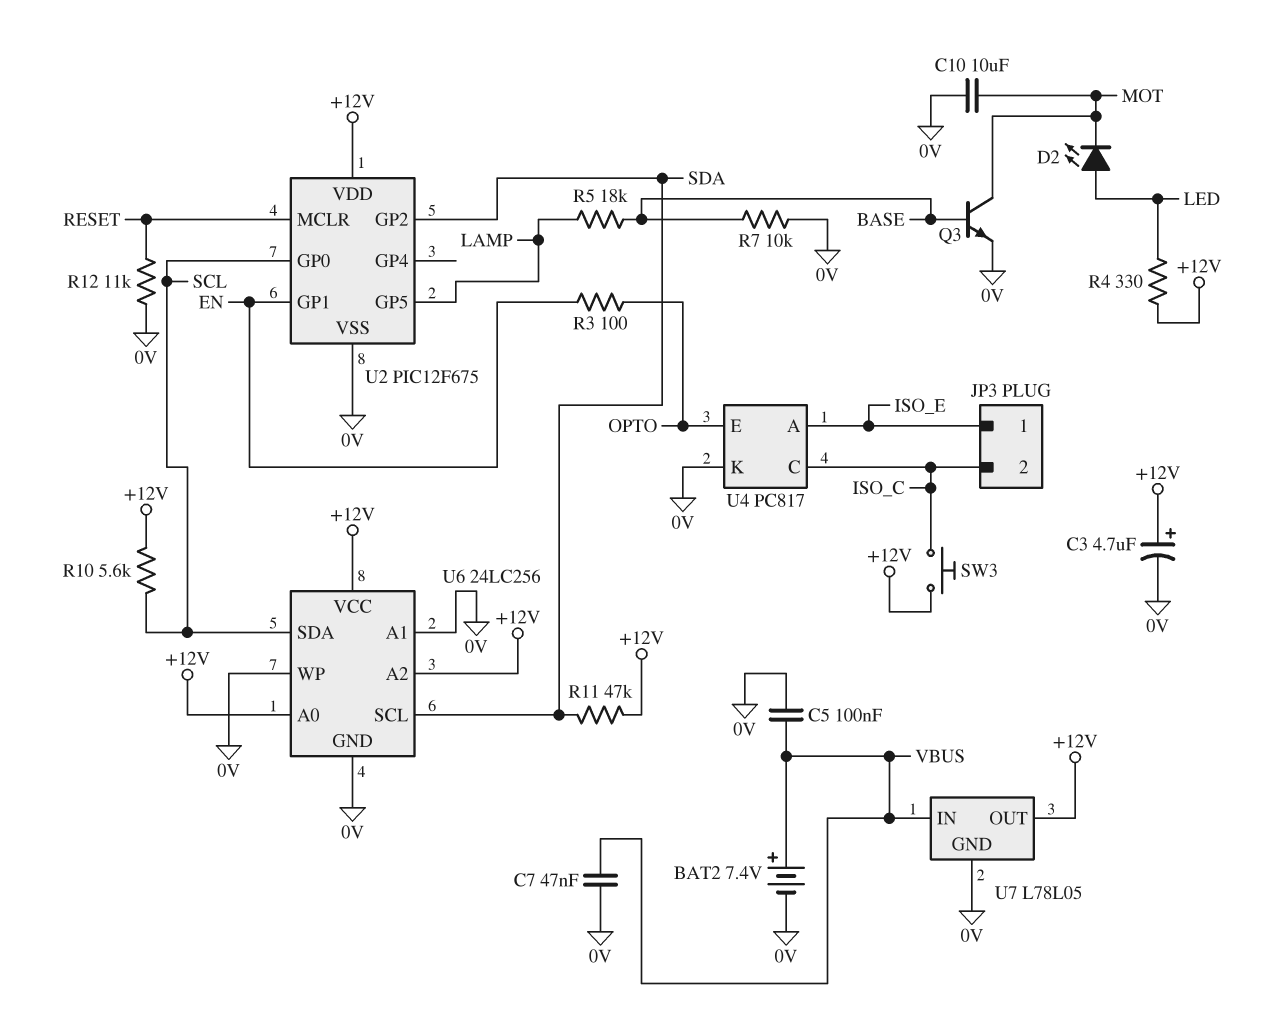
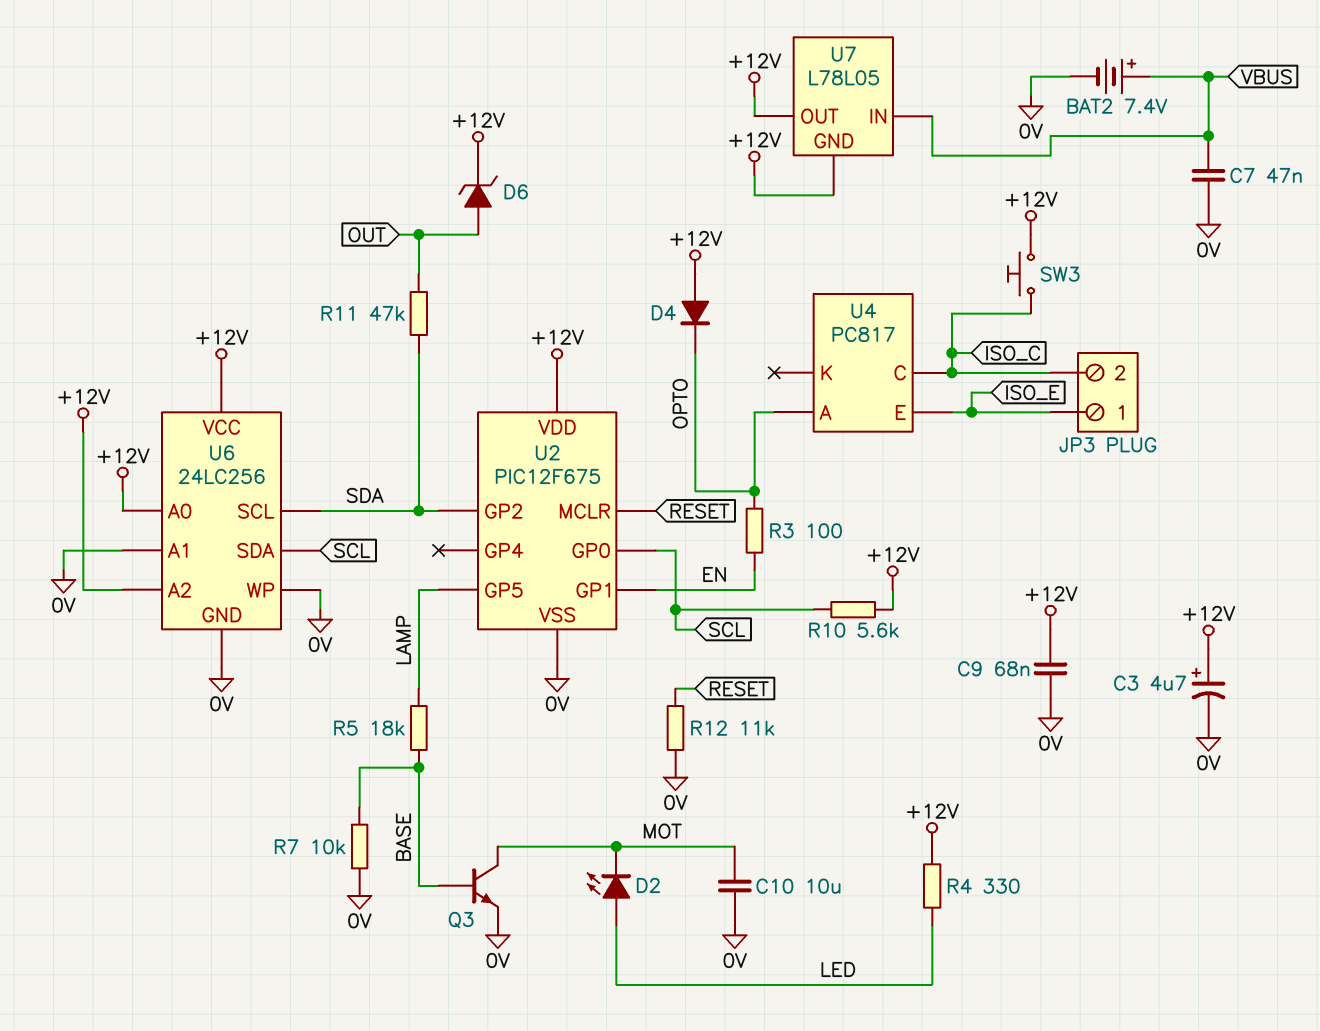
C5: 100nF (0V, VBUS) -> none
C9: none -> 68nF (+12V, 0V)
D4: none -> diode (A +12V, K OPTO)
D6: none -> zener (A OUT, K +12V)
R11: 47k (+12V, SDA) -> 47k (OUT, SDA)
U4 pin A: ISO_E -> OPTO
U4 pin E: OPTO -> ISO_E
U4 pin K: 0V -> none
U7 pin GND: 0V -> +12V

